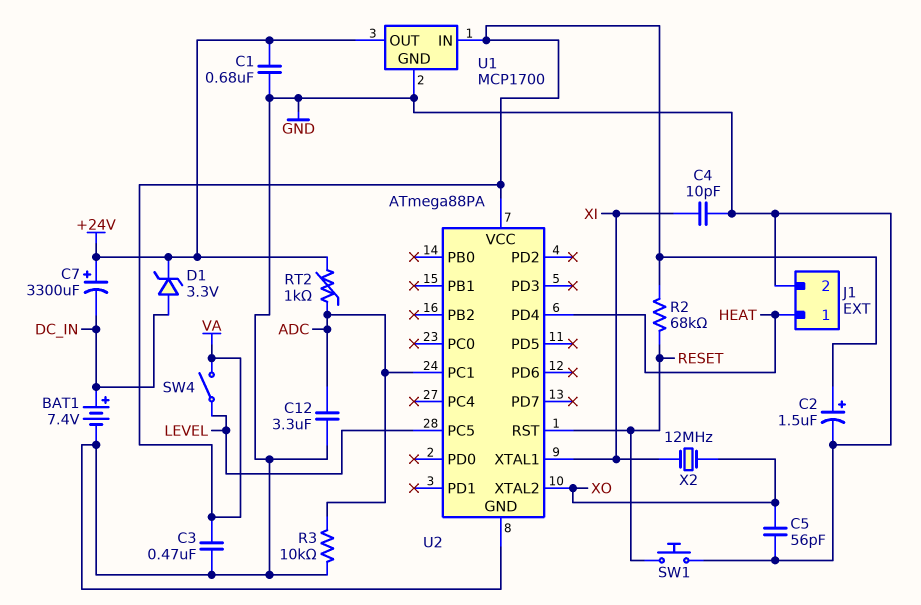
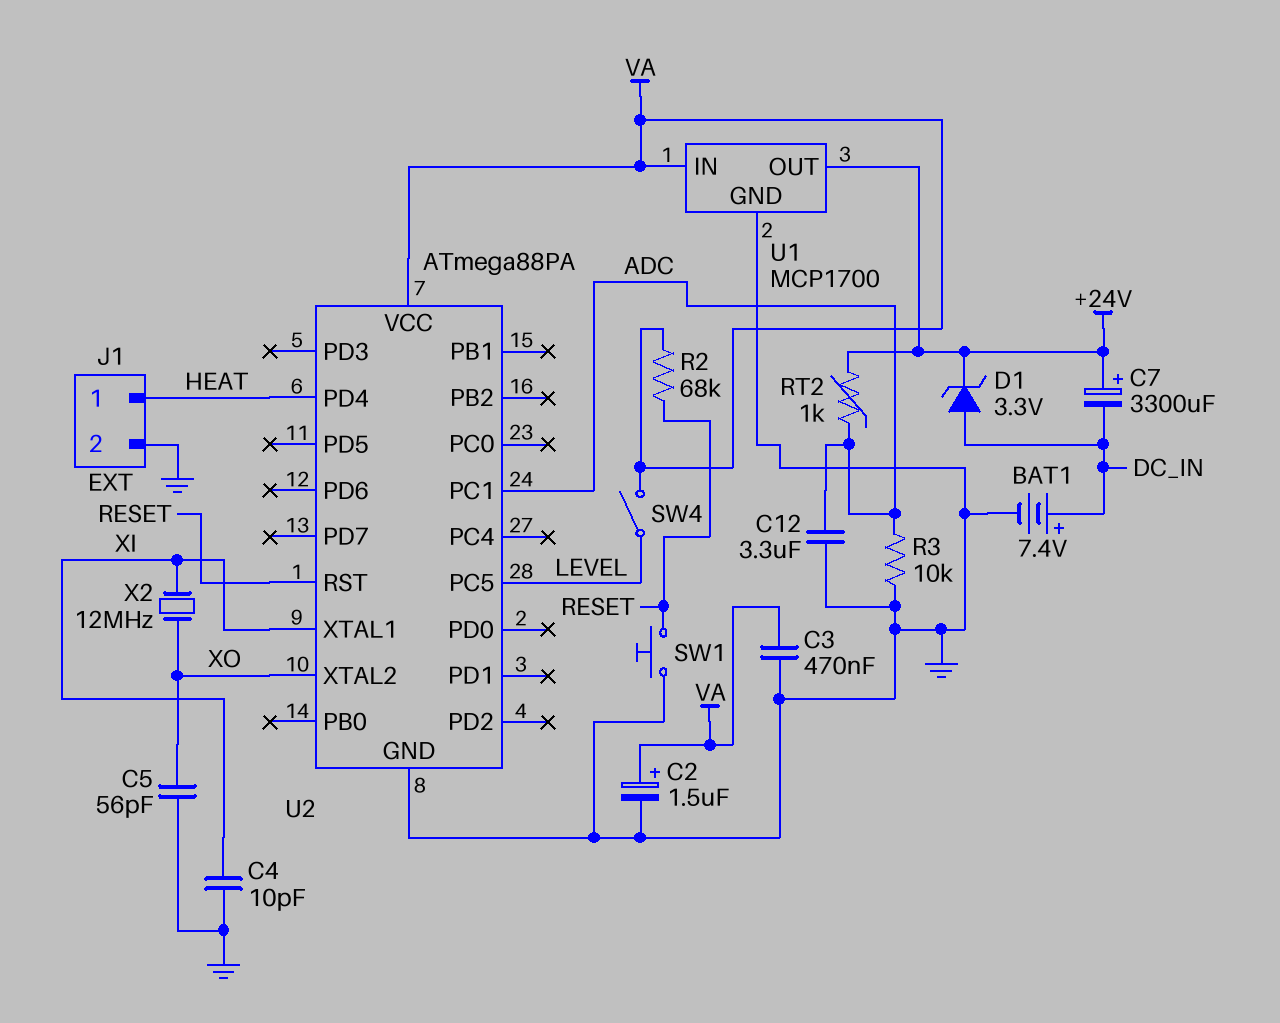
C1: 680nF (+24V, GND) -> none

